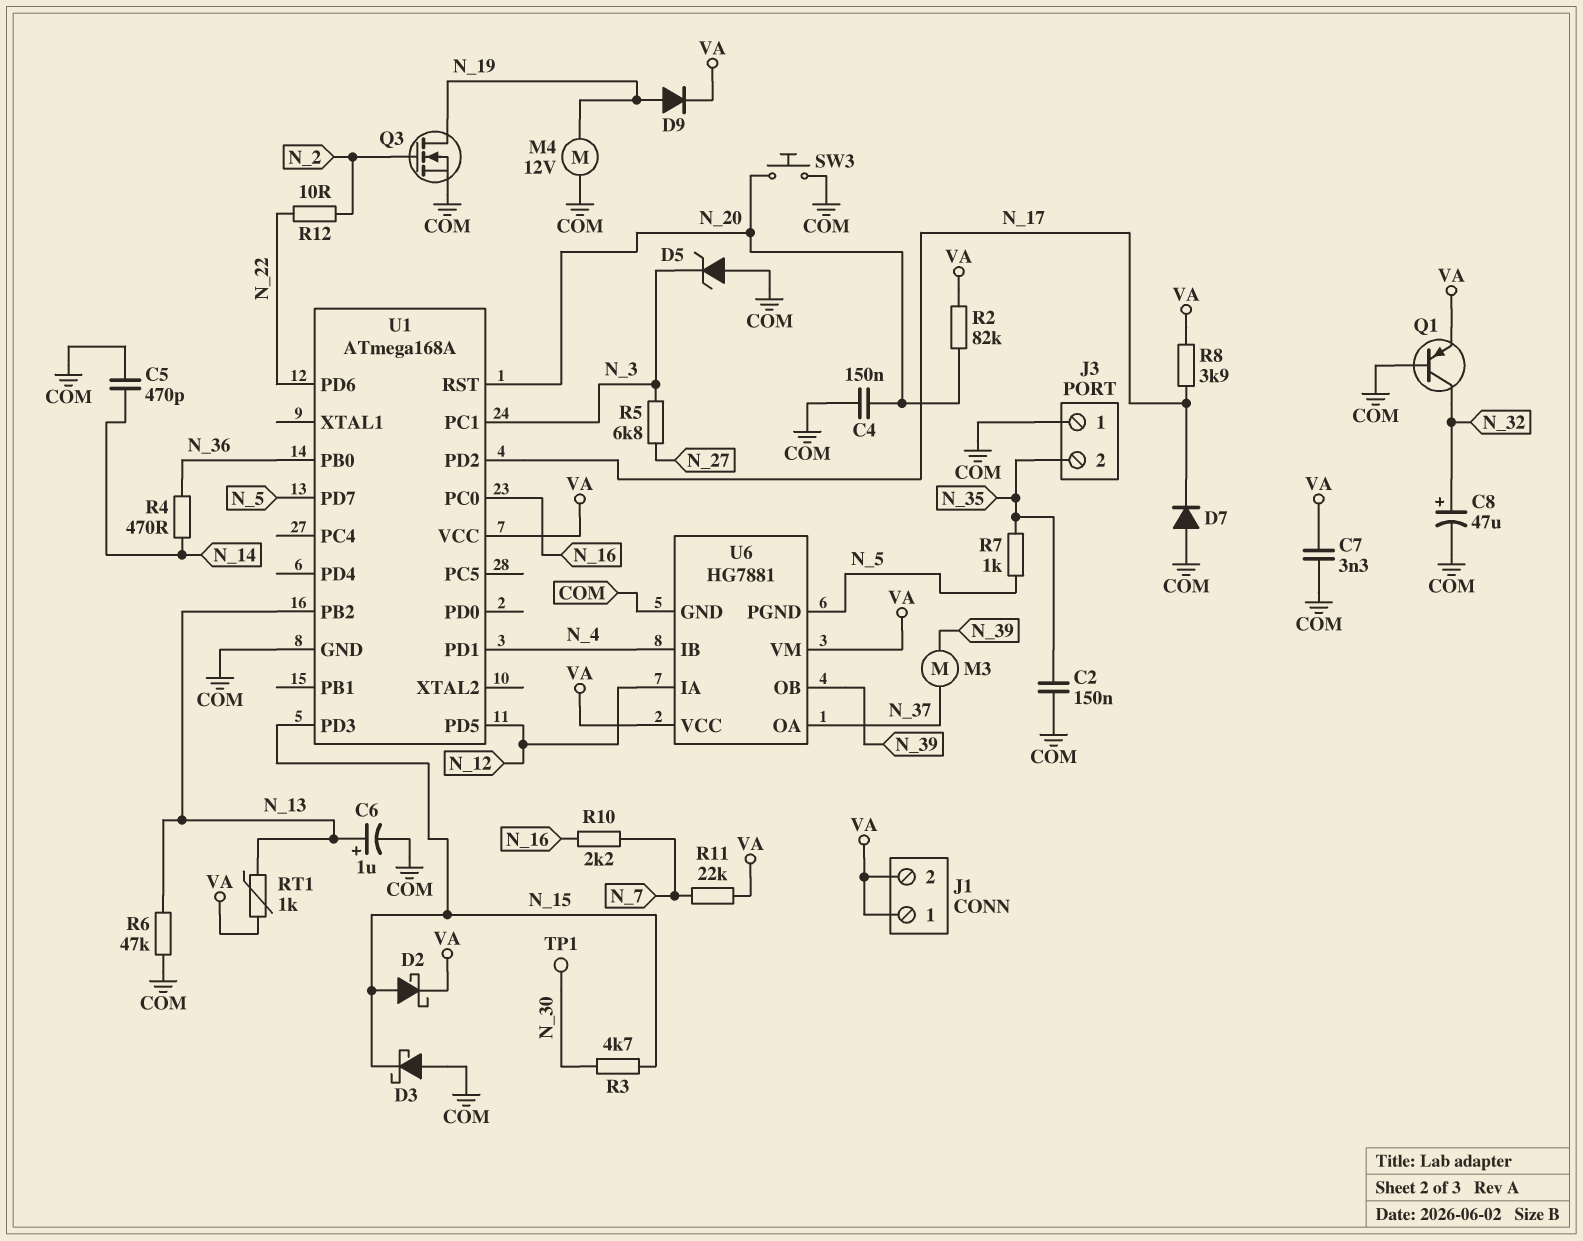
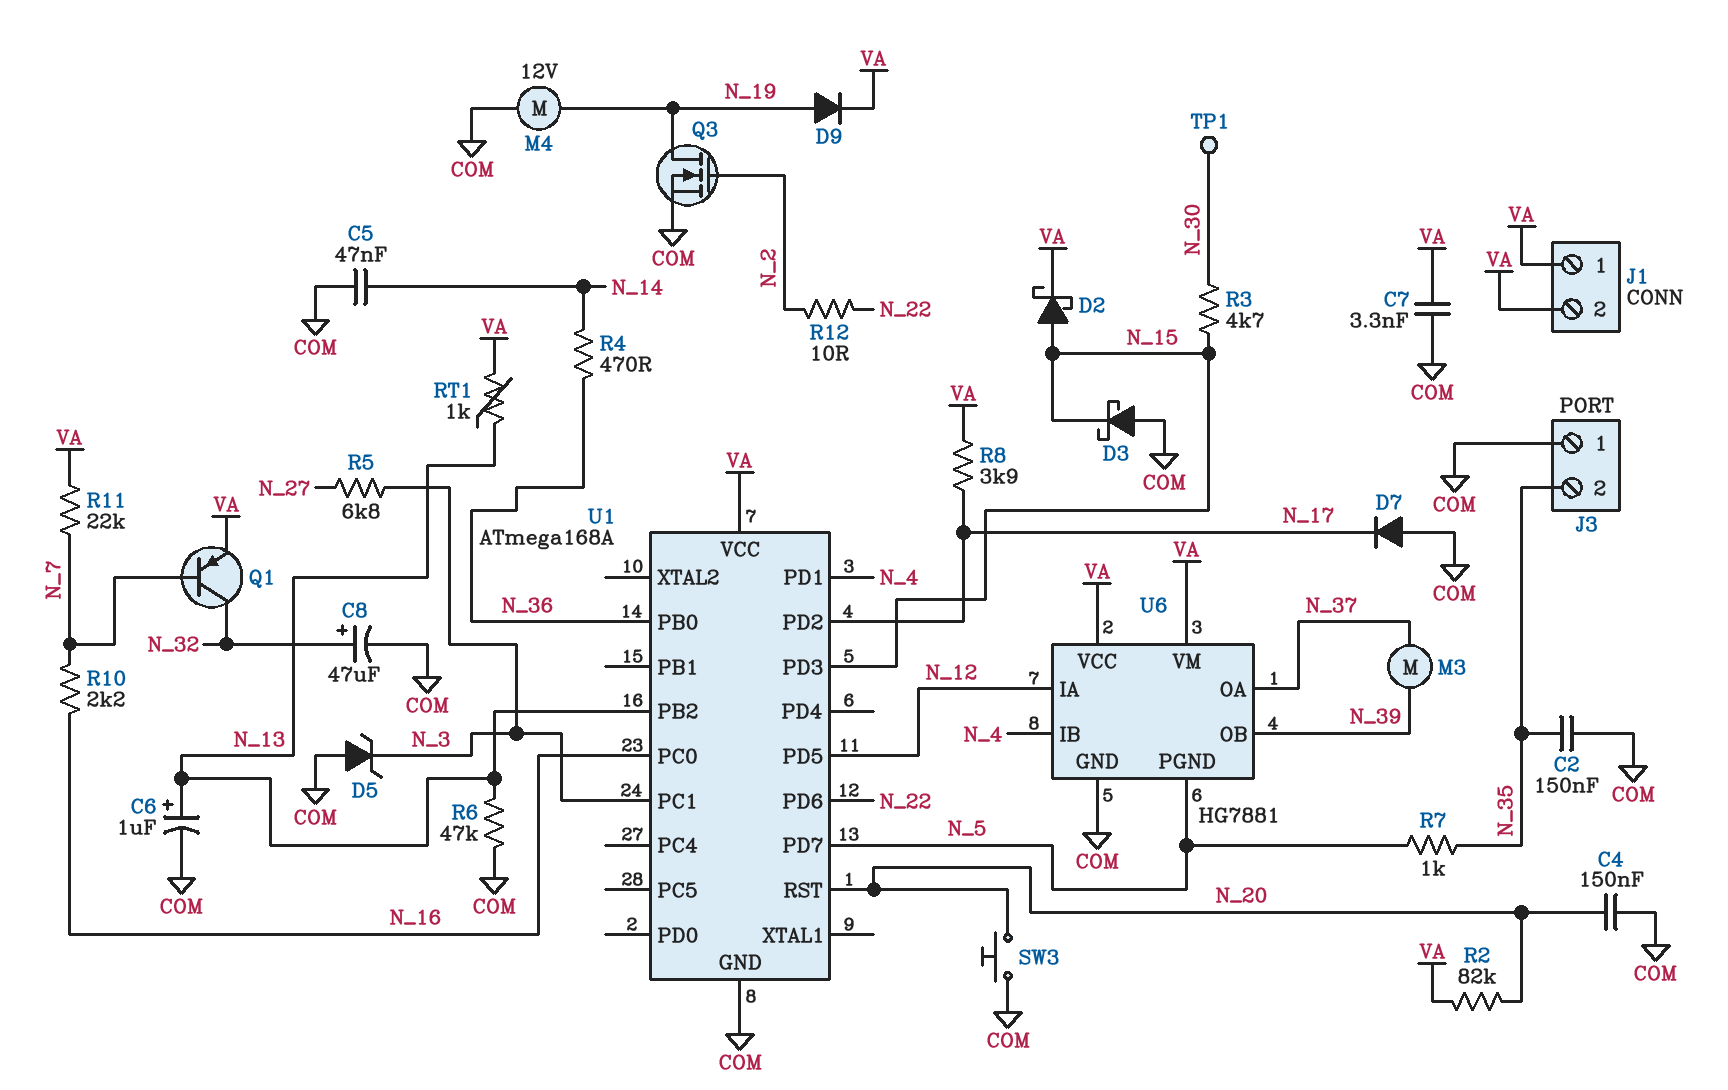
C5: 470pF (COM, N_14) -> 47nF (COM, N_14)
Q1: PNP (B COM, C N_32, E VA) -> PNP (B N_7, C N_32, E VA)

